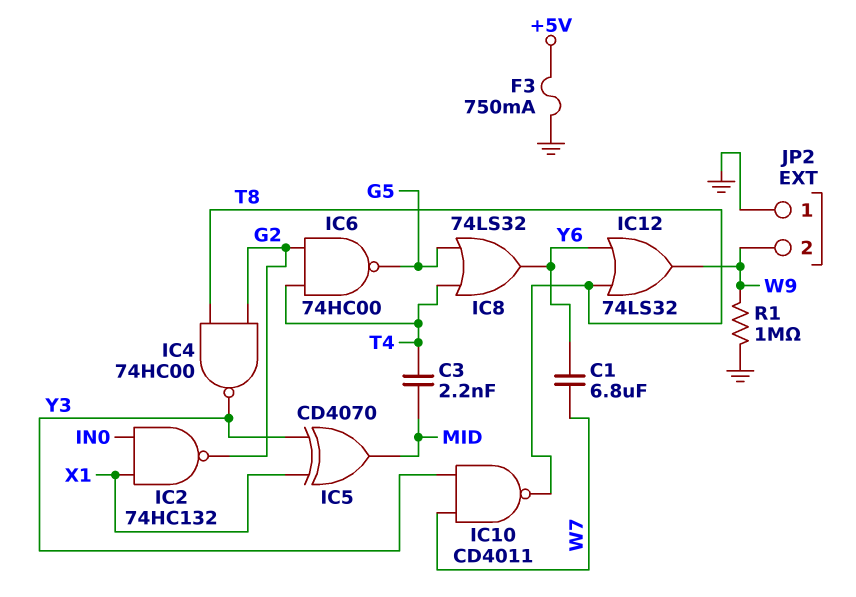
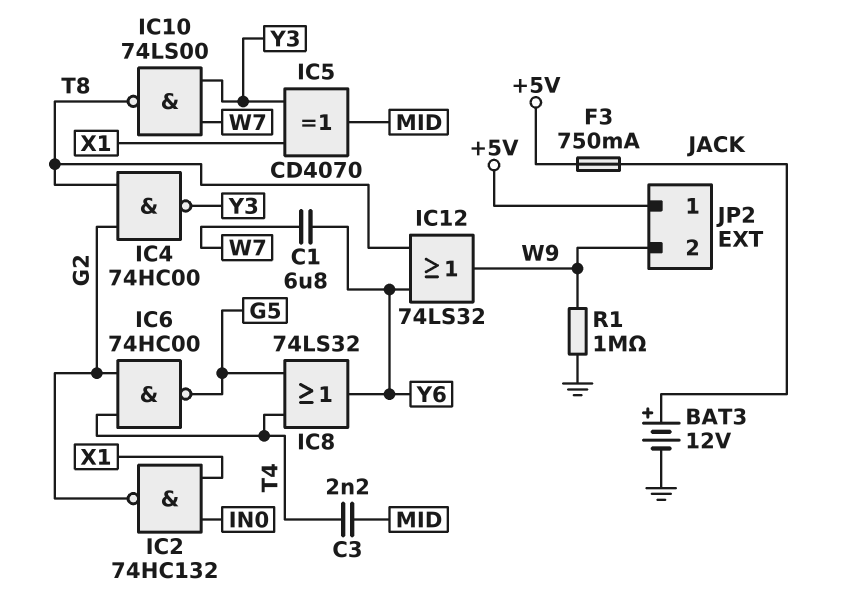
BAT3: none -> 12V (plus JACK, minus GND)
F3: 750mA (+5V, GND) -> 750mA (+5V, JACK)
IC10: NAND CD4011 (in W7, in Y3, out T8) -> NAND 74LS00 (in W7, in Y3, out T8)
JP2 pin 1: GND -> +5V

